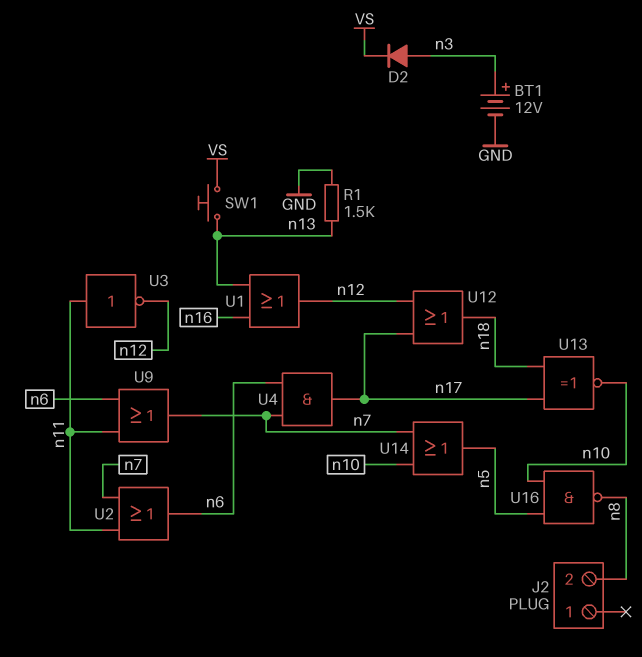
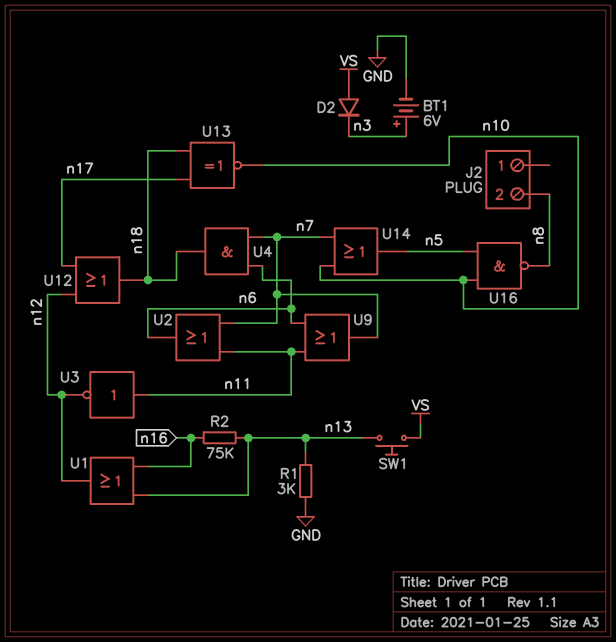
BT1: 12V (plus n3, minus GND) -> 6V (plus n3, minus GND)
D2: diode (A n3, K VS) -> diode (A VS, K n3)
R1: 1.5k (GND, n13) -> 3k (GND, n13)
R2: none -> 75k (n13, n16)
U4: AND (in n6, in n7, out n17) -> AND (in n6, in n7, out n18)

